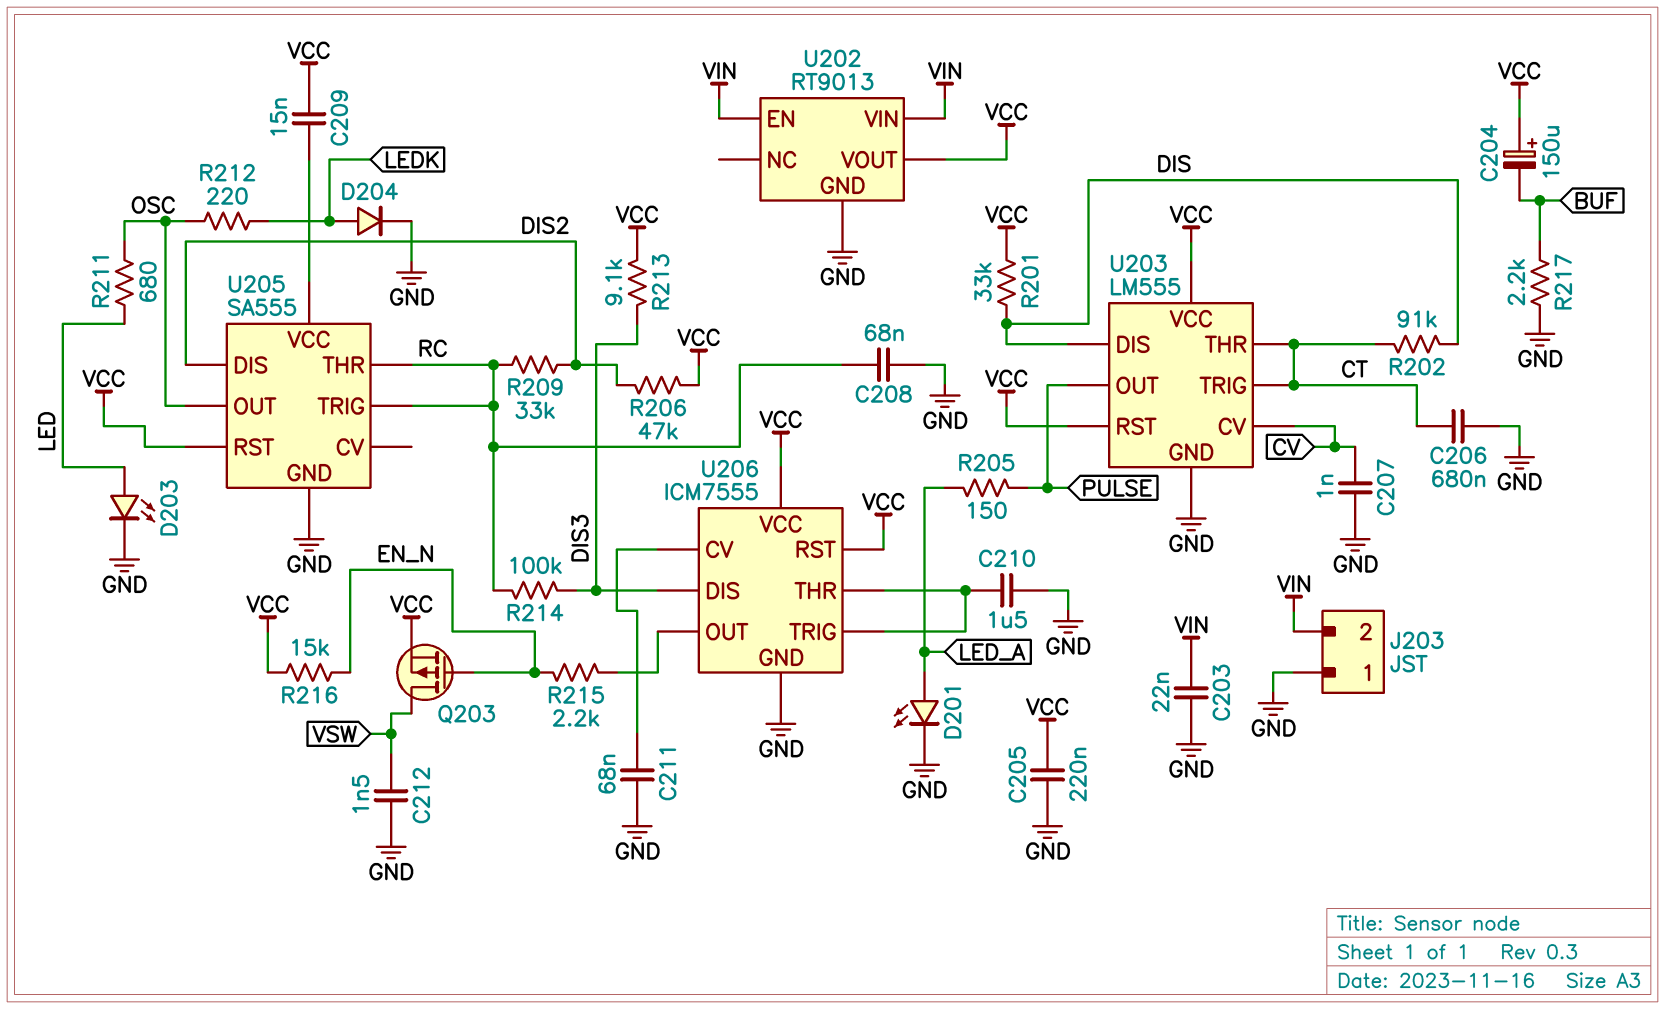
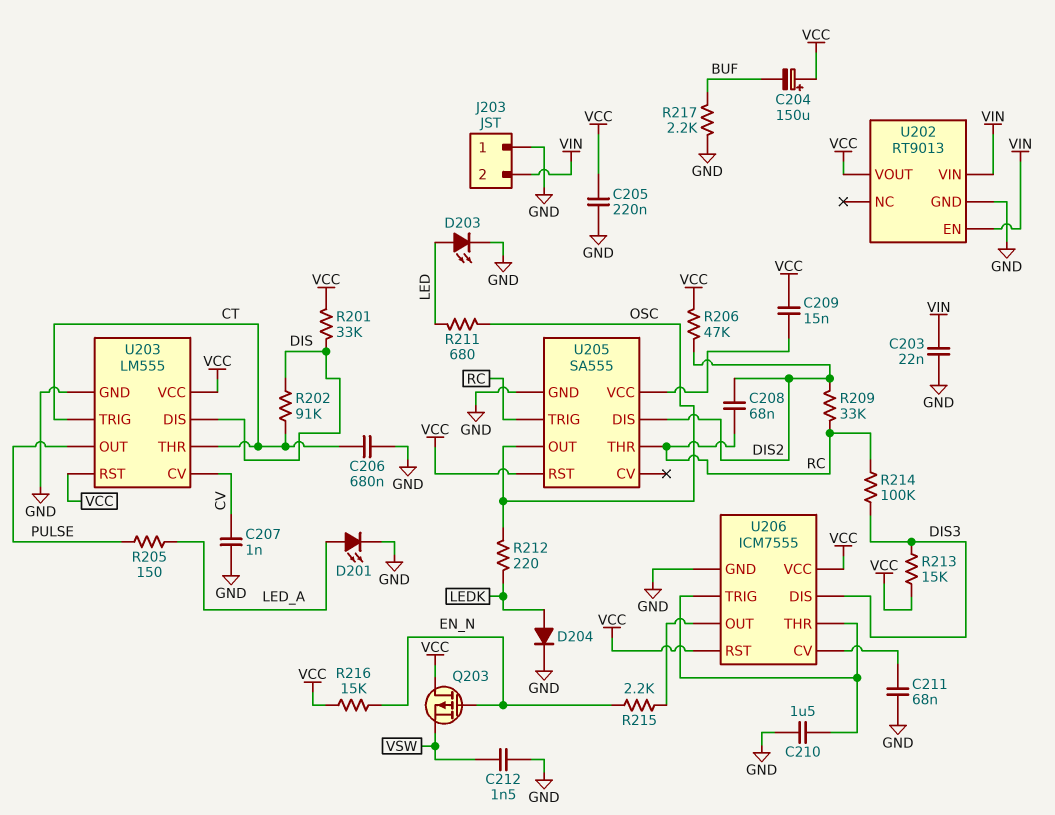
C208: 68nF (GND, RC) -> 68nF (DIS2, RC)
Q203: PMOS (G EN_N, D VSW, S VCC) -> PMOS (G EN_N, D VCC, S VSW)
R213: 9.1k (DIS3, VCC) -> 15k (DIS3, VCC)

